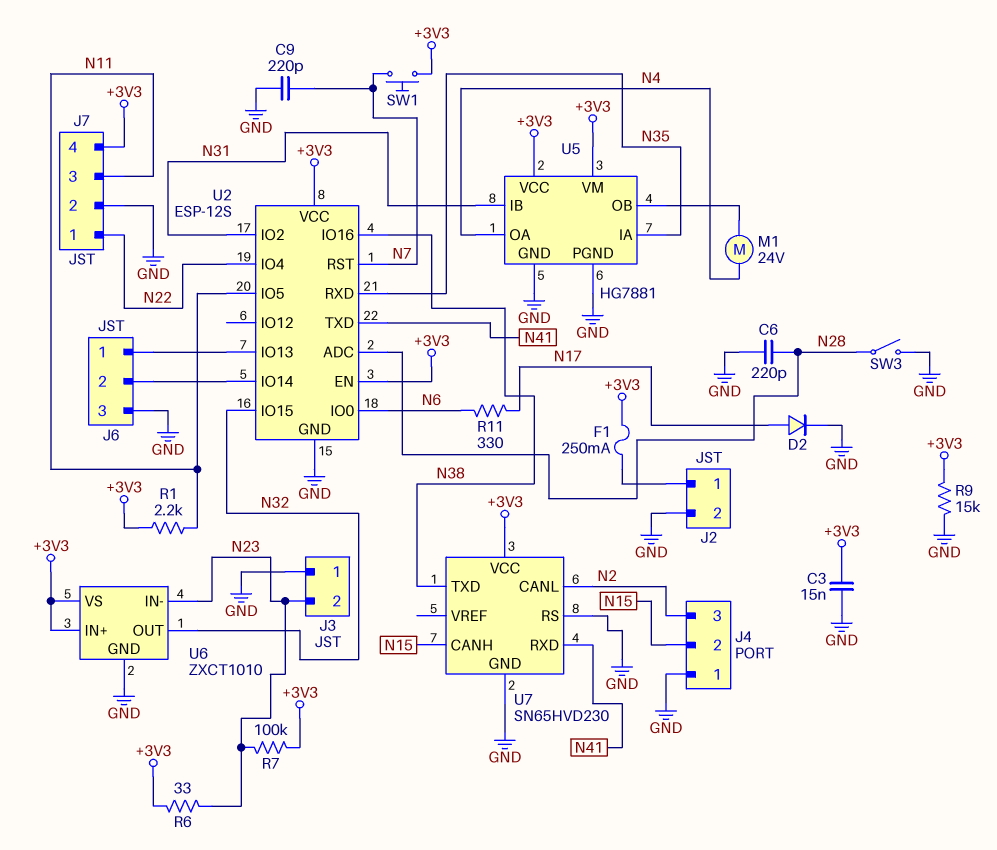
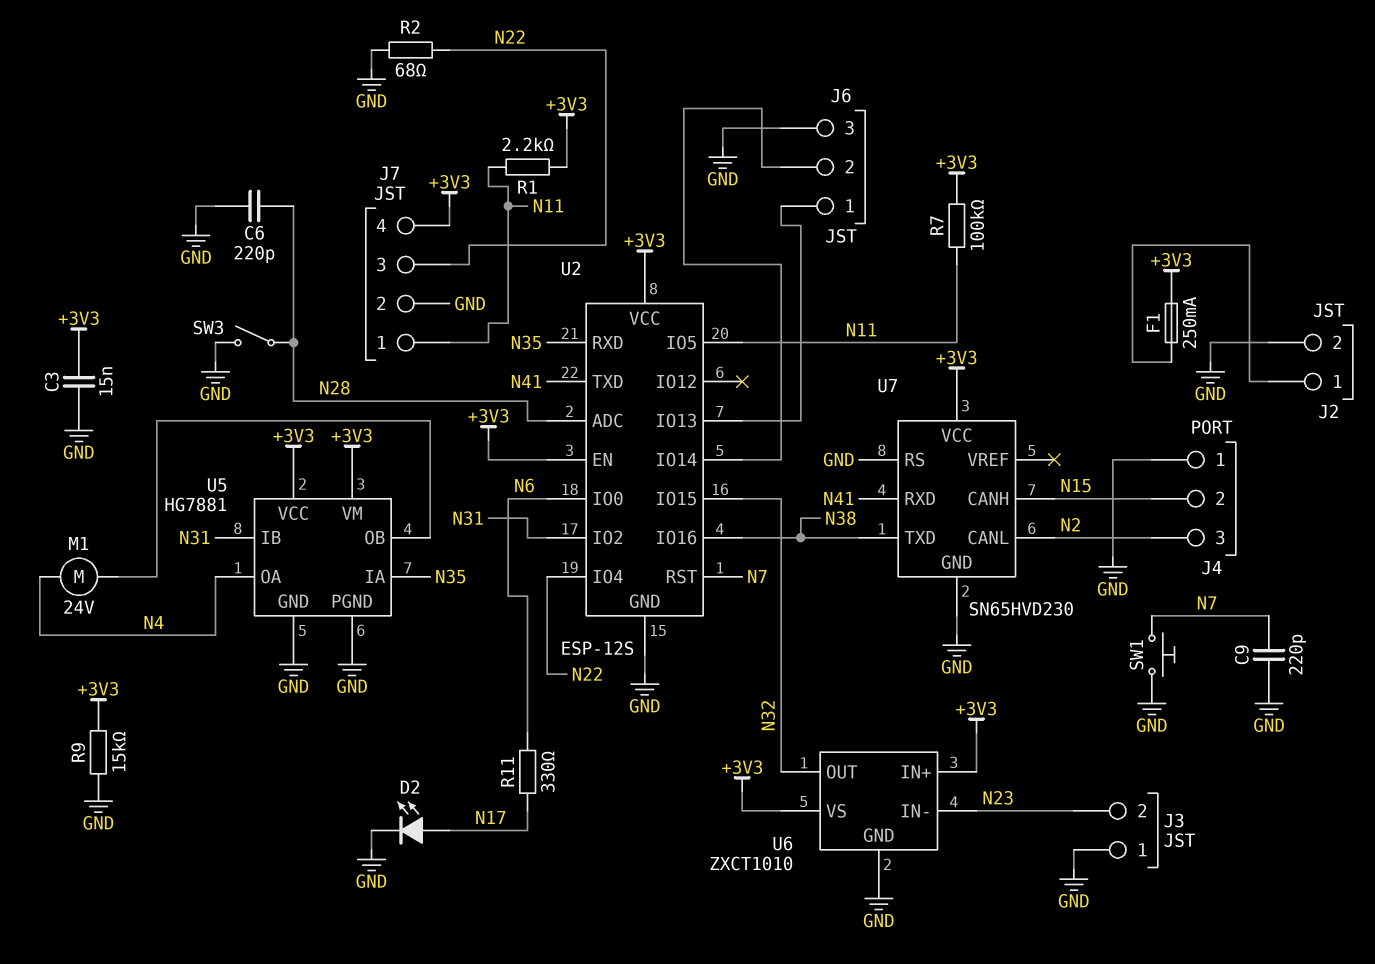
D2: diode (A N17, K GND) -> LED (A N17, K GND)
J7 pin 1: N22 -> N11
J7 pin 3: N11 -> N22
R2: none -> 68 (GND, N22)
R6: 33 (+3V3, N23) -> none
R7: 100k (+3V3, N23) -> 100k (+3V3, N11)
SW1: button (+3V3, N7) -> button (GND, N7)

